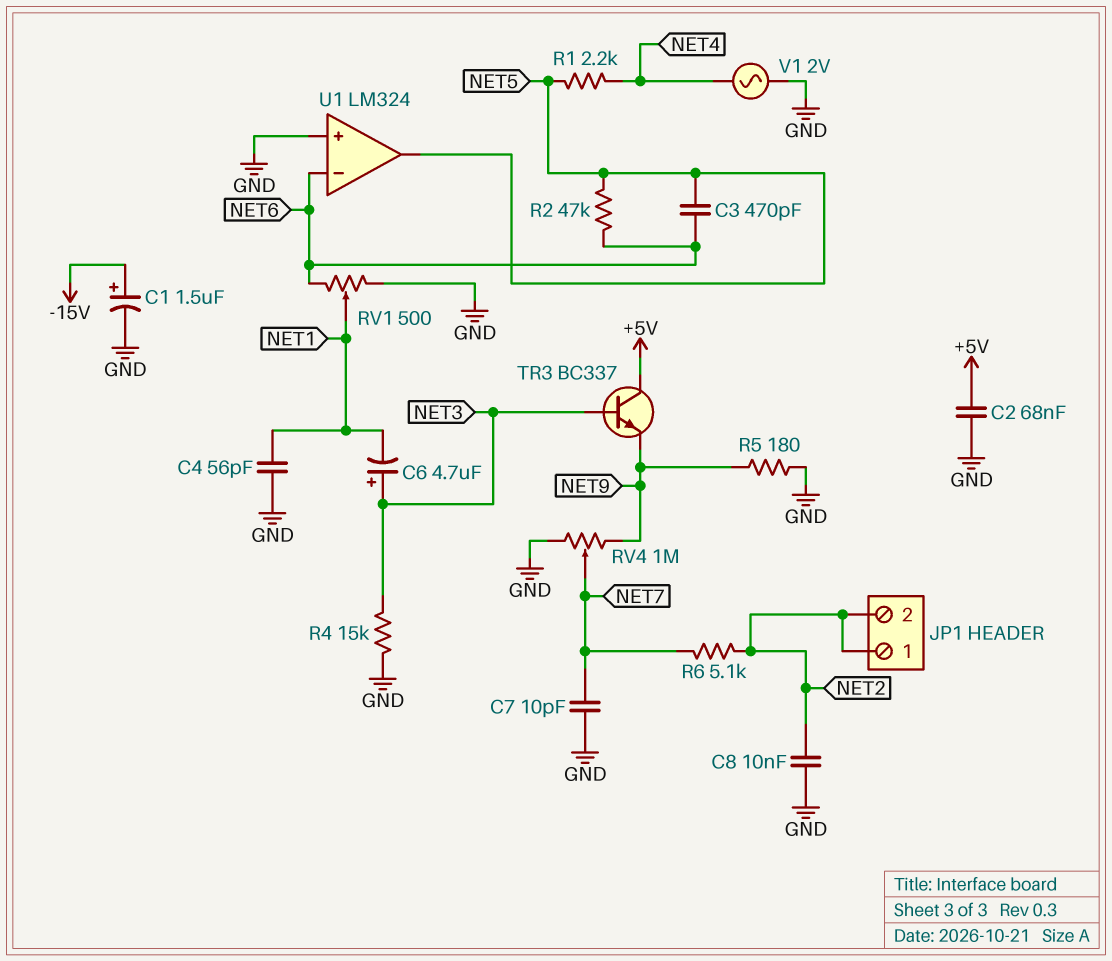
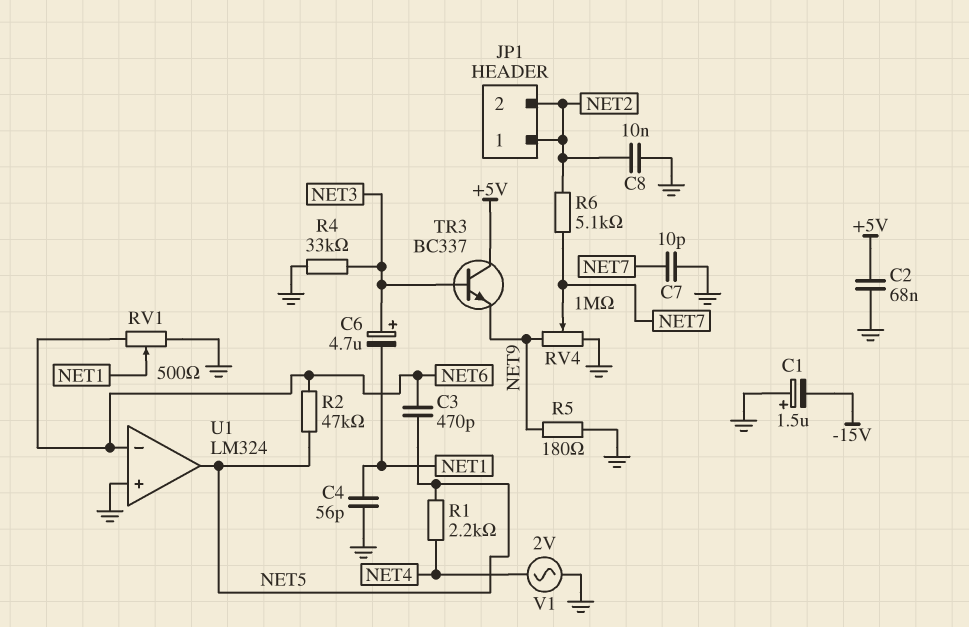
C1: 1.5uF (plus -15V, minus GND) -> 1.5uF (plus GND, minus -15V)
R4: 15k (GND, NET3) -> 33k (GND, NET3)

